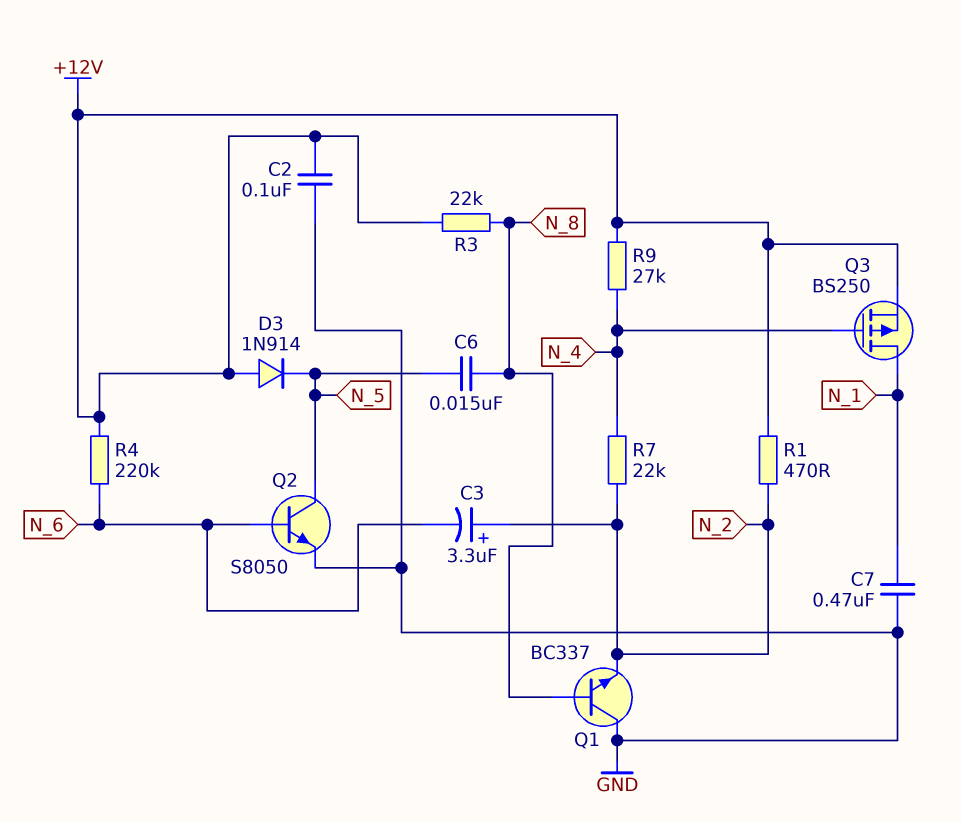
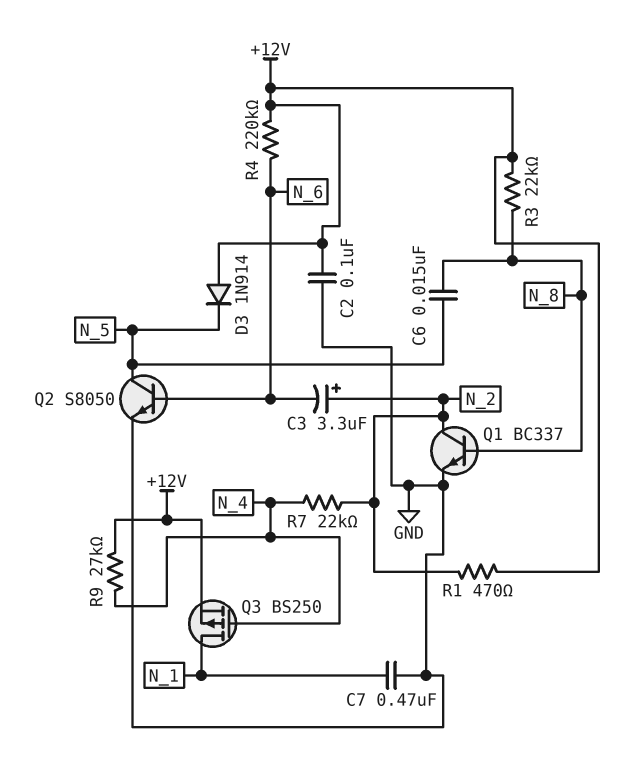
Q1: NPN BC337 (B N_8, C GND, E N_2) -> NPN BC337 (B N_8, C N_2, E GND)

